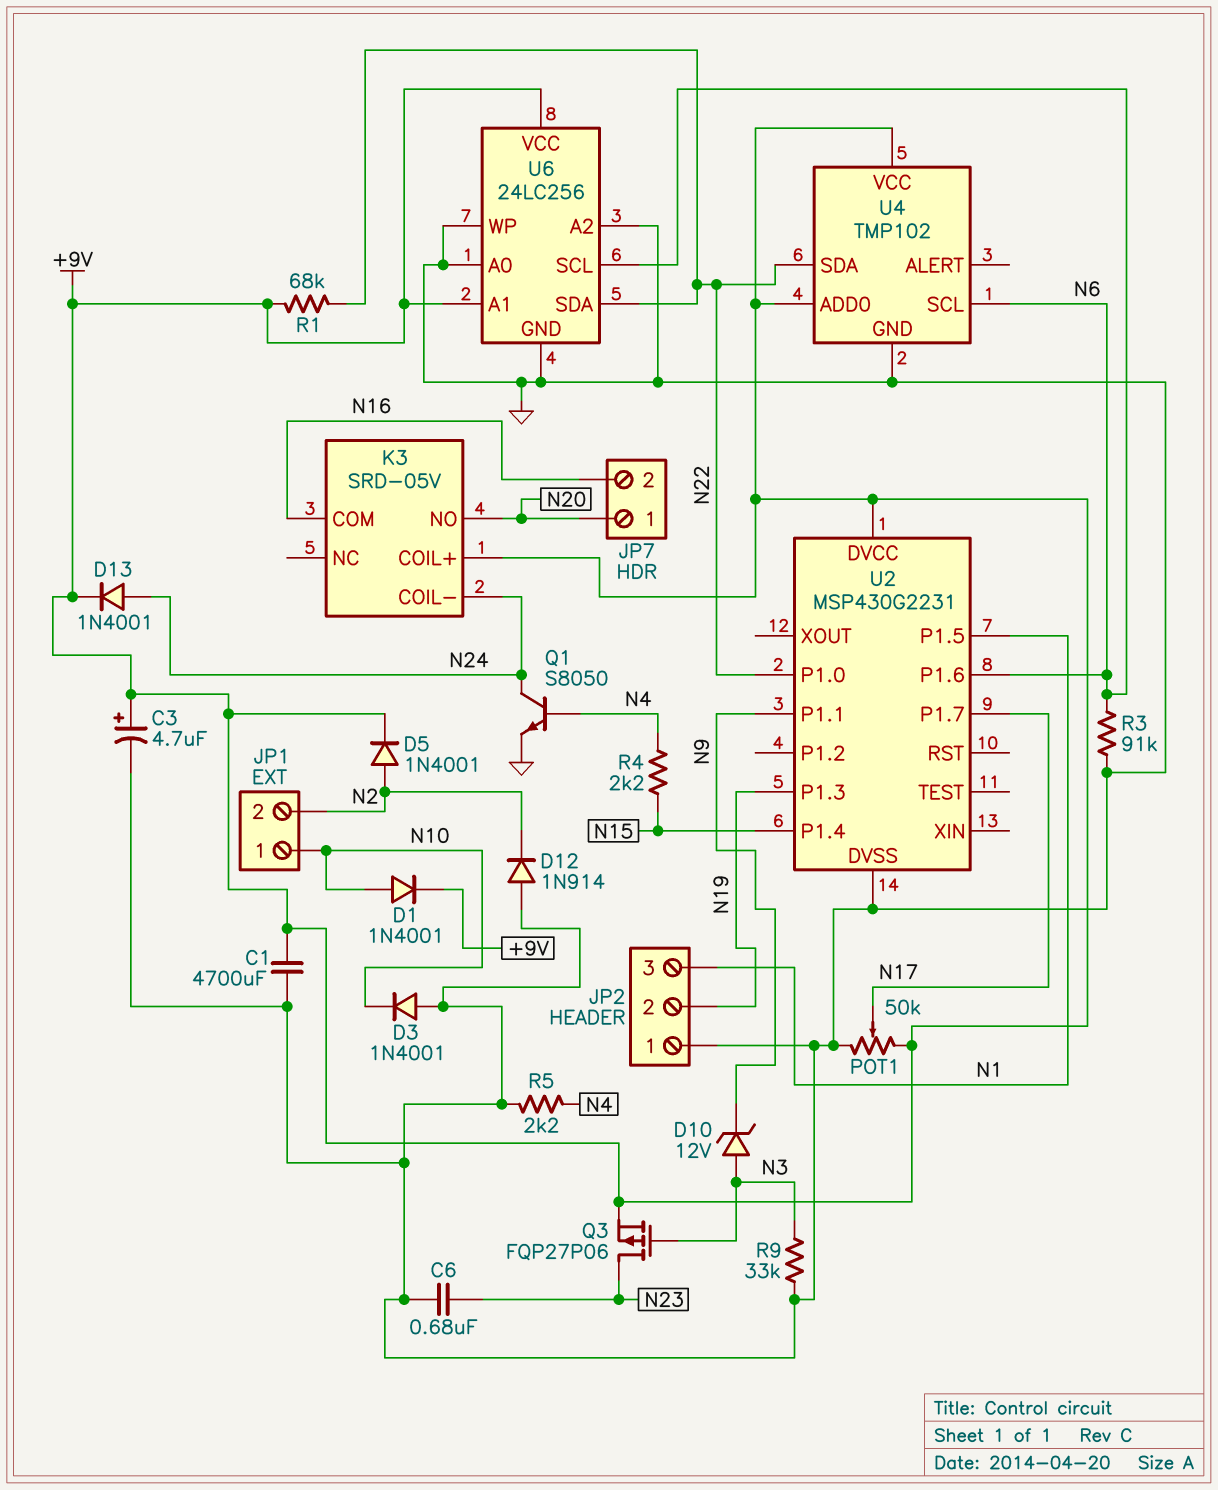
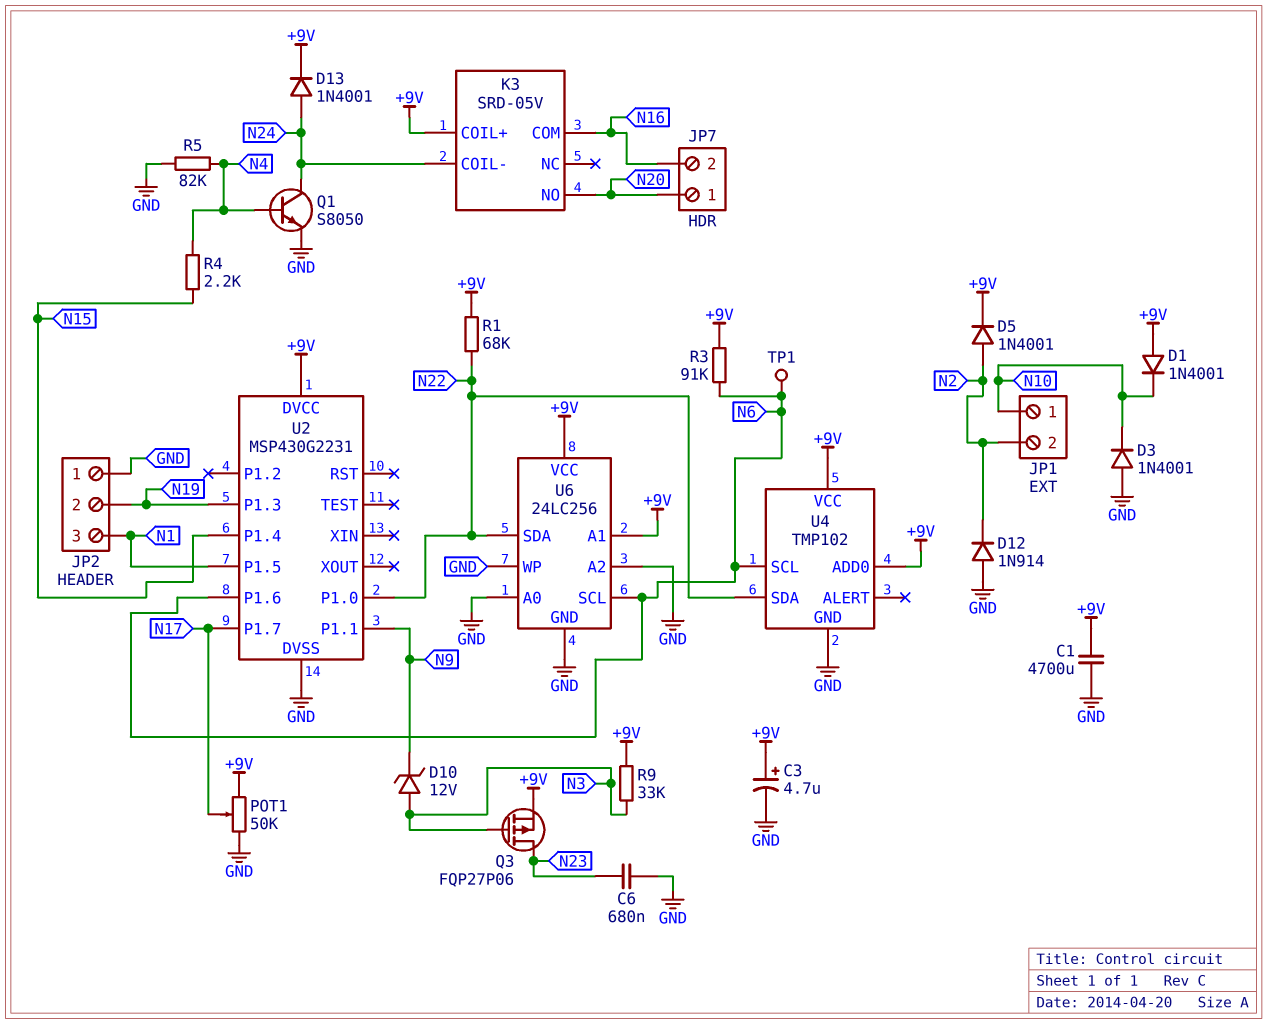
D1: diode 1N4001 (A N10, K +9V) -> diode 1N4001 (A +9V, K N10)
R3: 91k (GND, N6) -> 91k (+9V, N6)
R5: 2.2k (GND, N4) -> 82k (GND, N4)
R9: 33k (GND, N3) -> 33k (+9V, N3)
TP1: none -> test point (N6)

